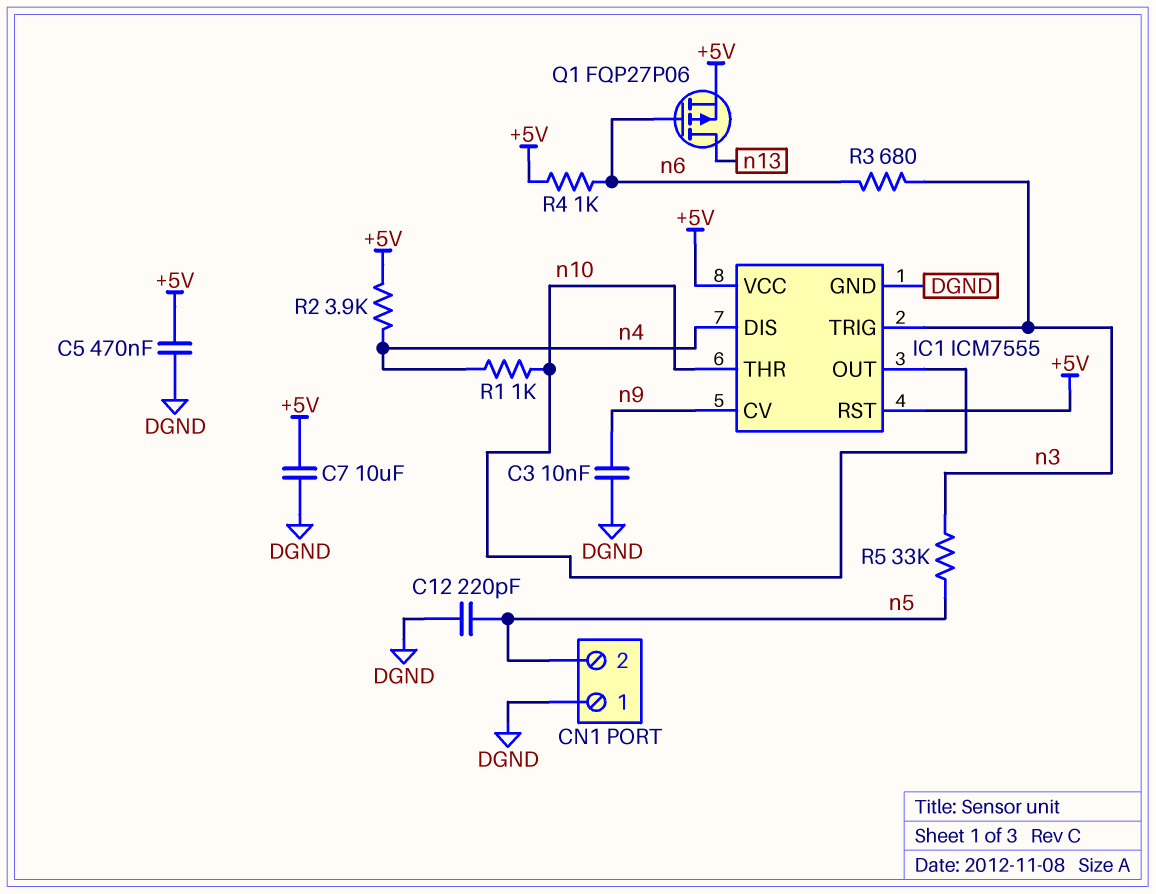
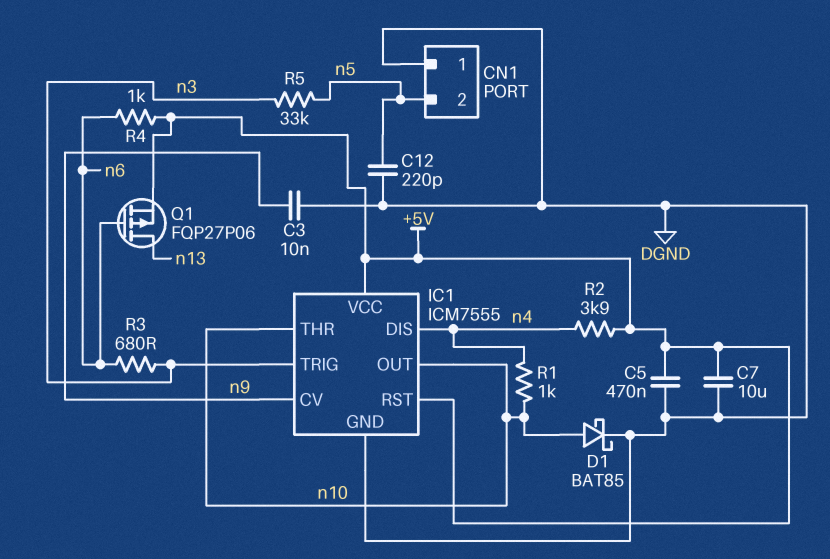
D1: none -> schottky BAT85 (A n10, K DGND)

